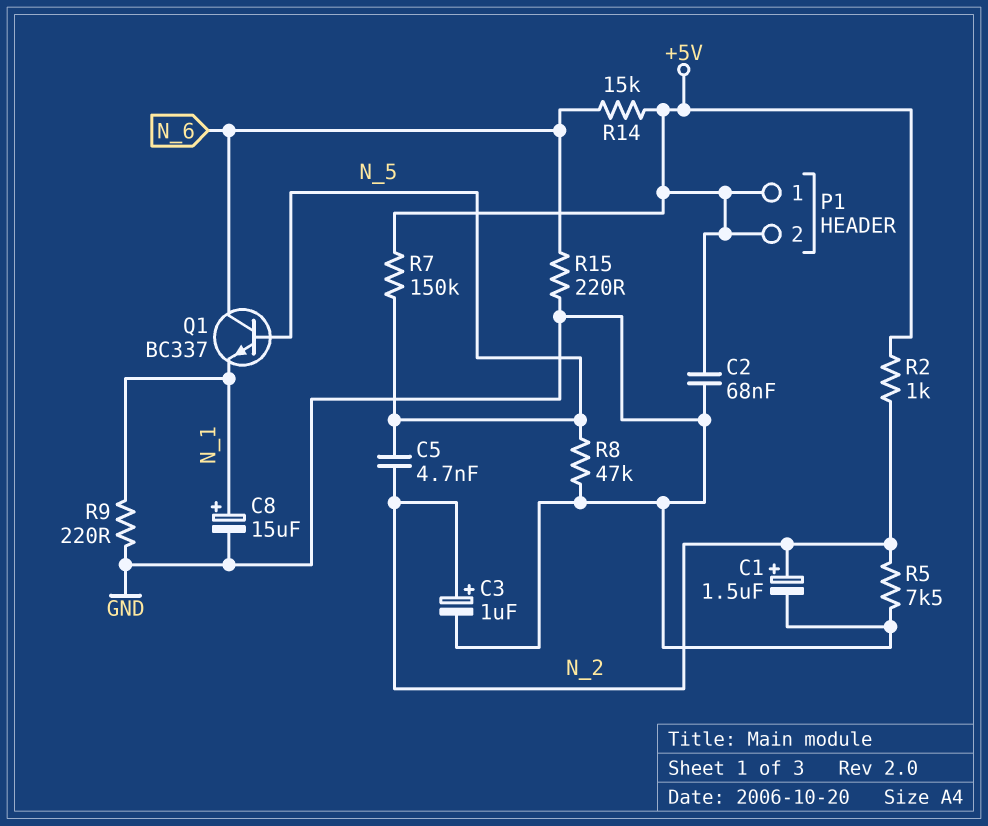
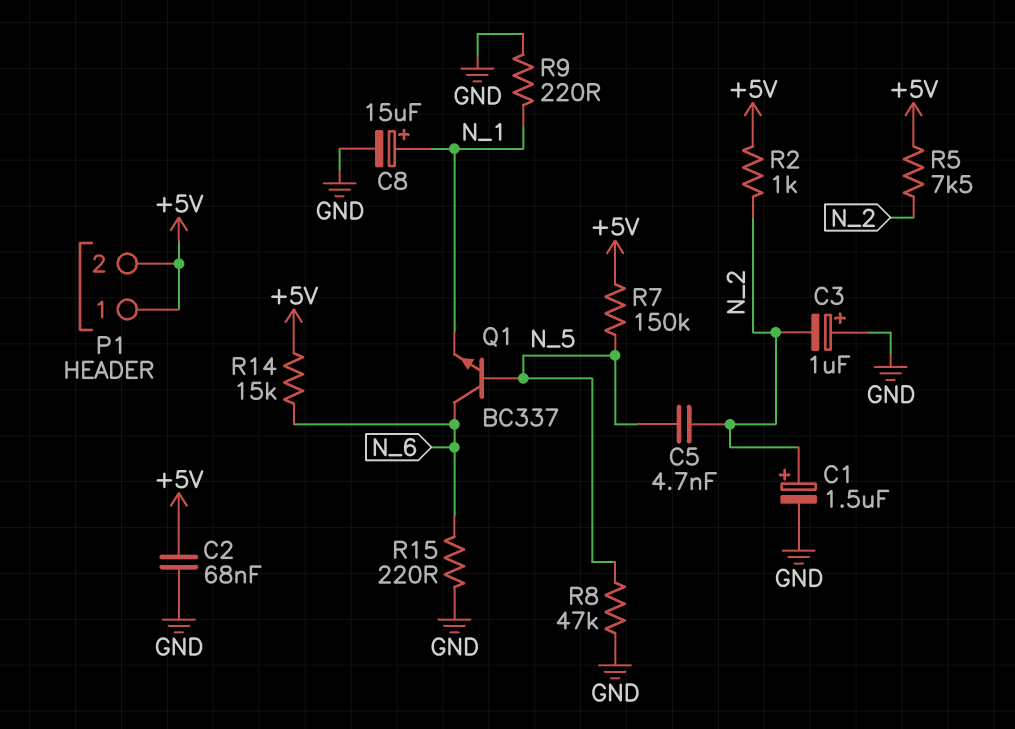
C3: 1uF (plus N_2, minus GND) -> 1uF (plus GND, minus N_2)
R5: 7.5k (GND, N_2) -> 7.5k (+5V, N_2)

